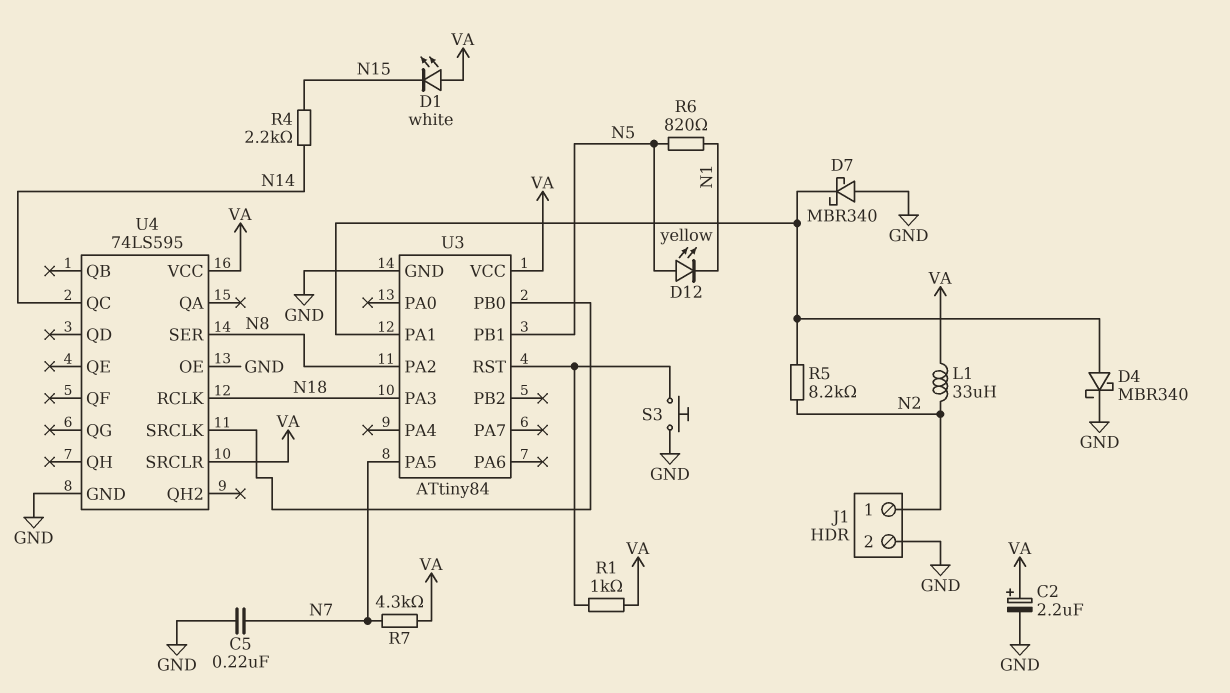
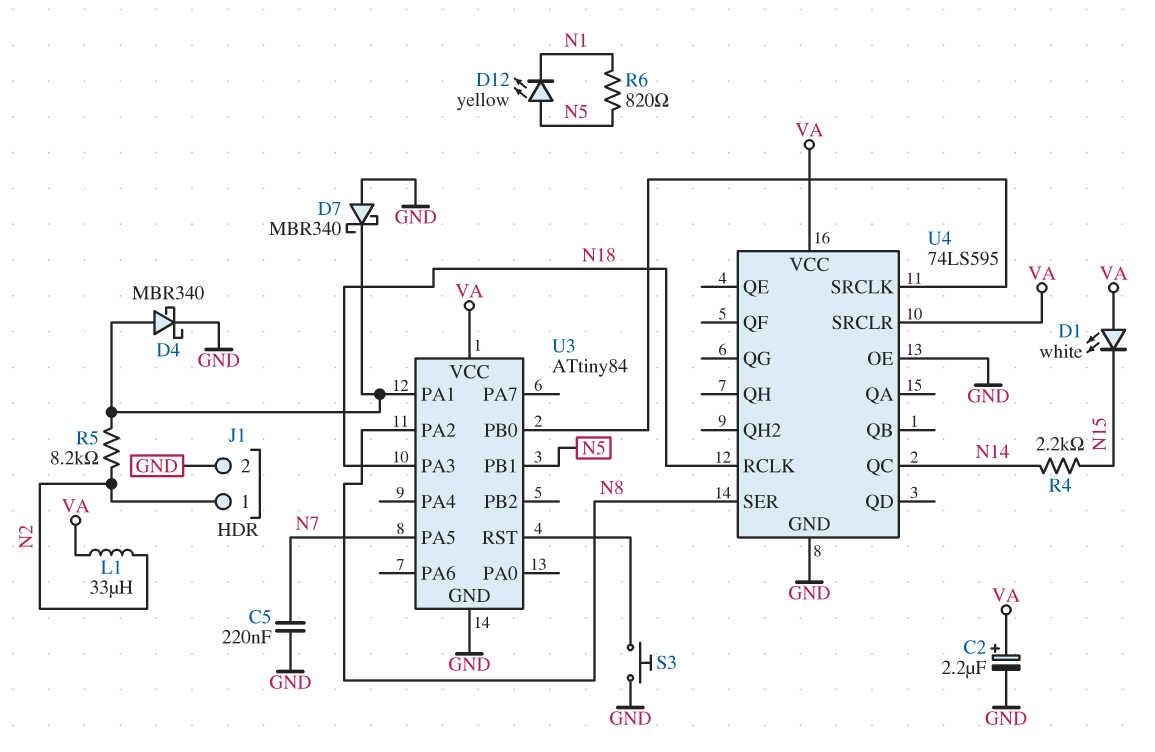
R1: 1k (U3/RST, VA) -> none
R7: 4.3k (N7, VA) -> none

